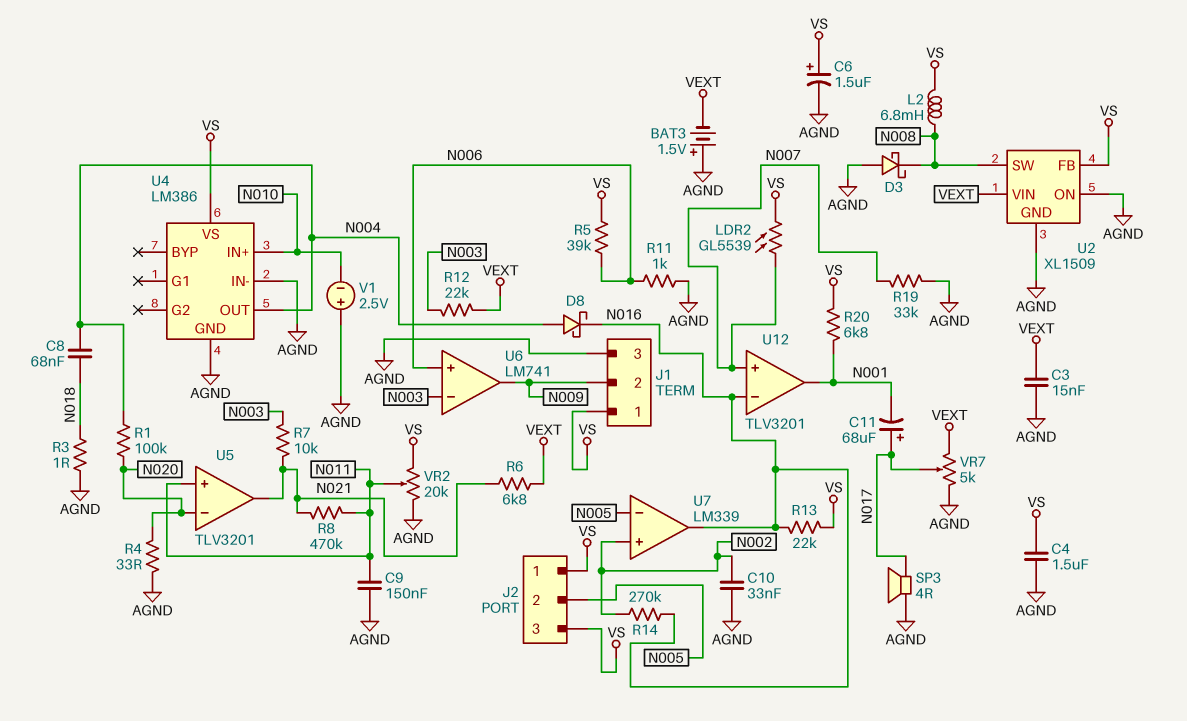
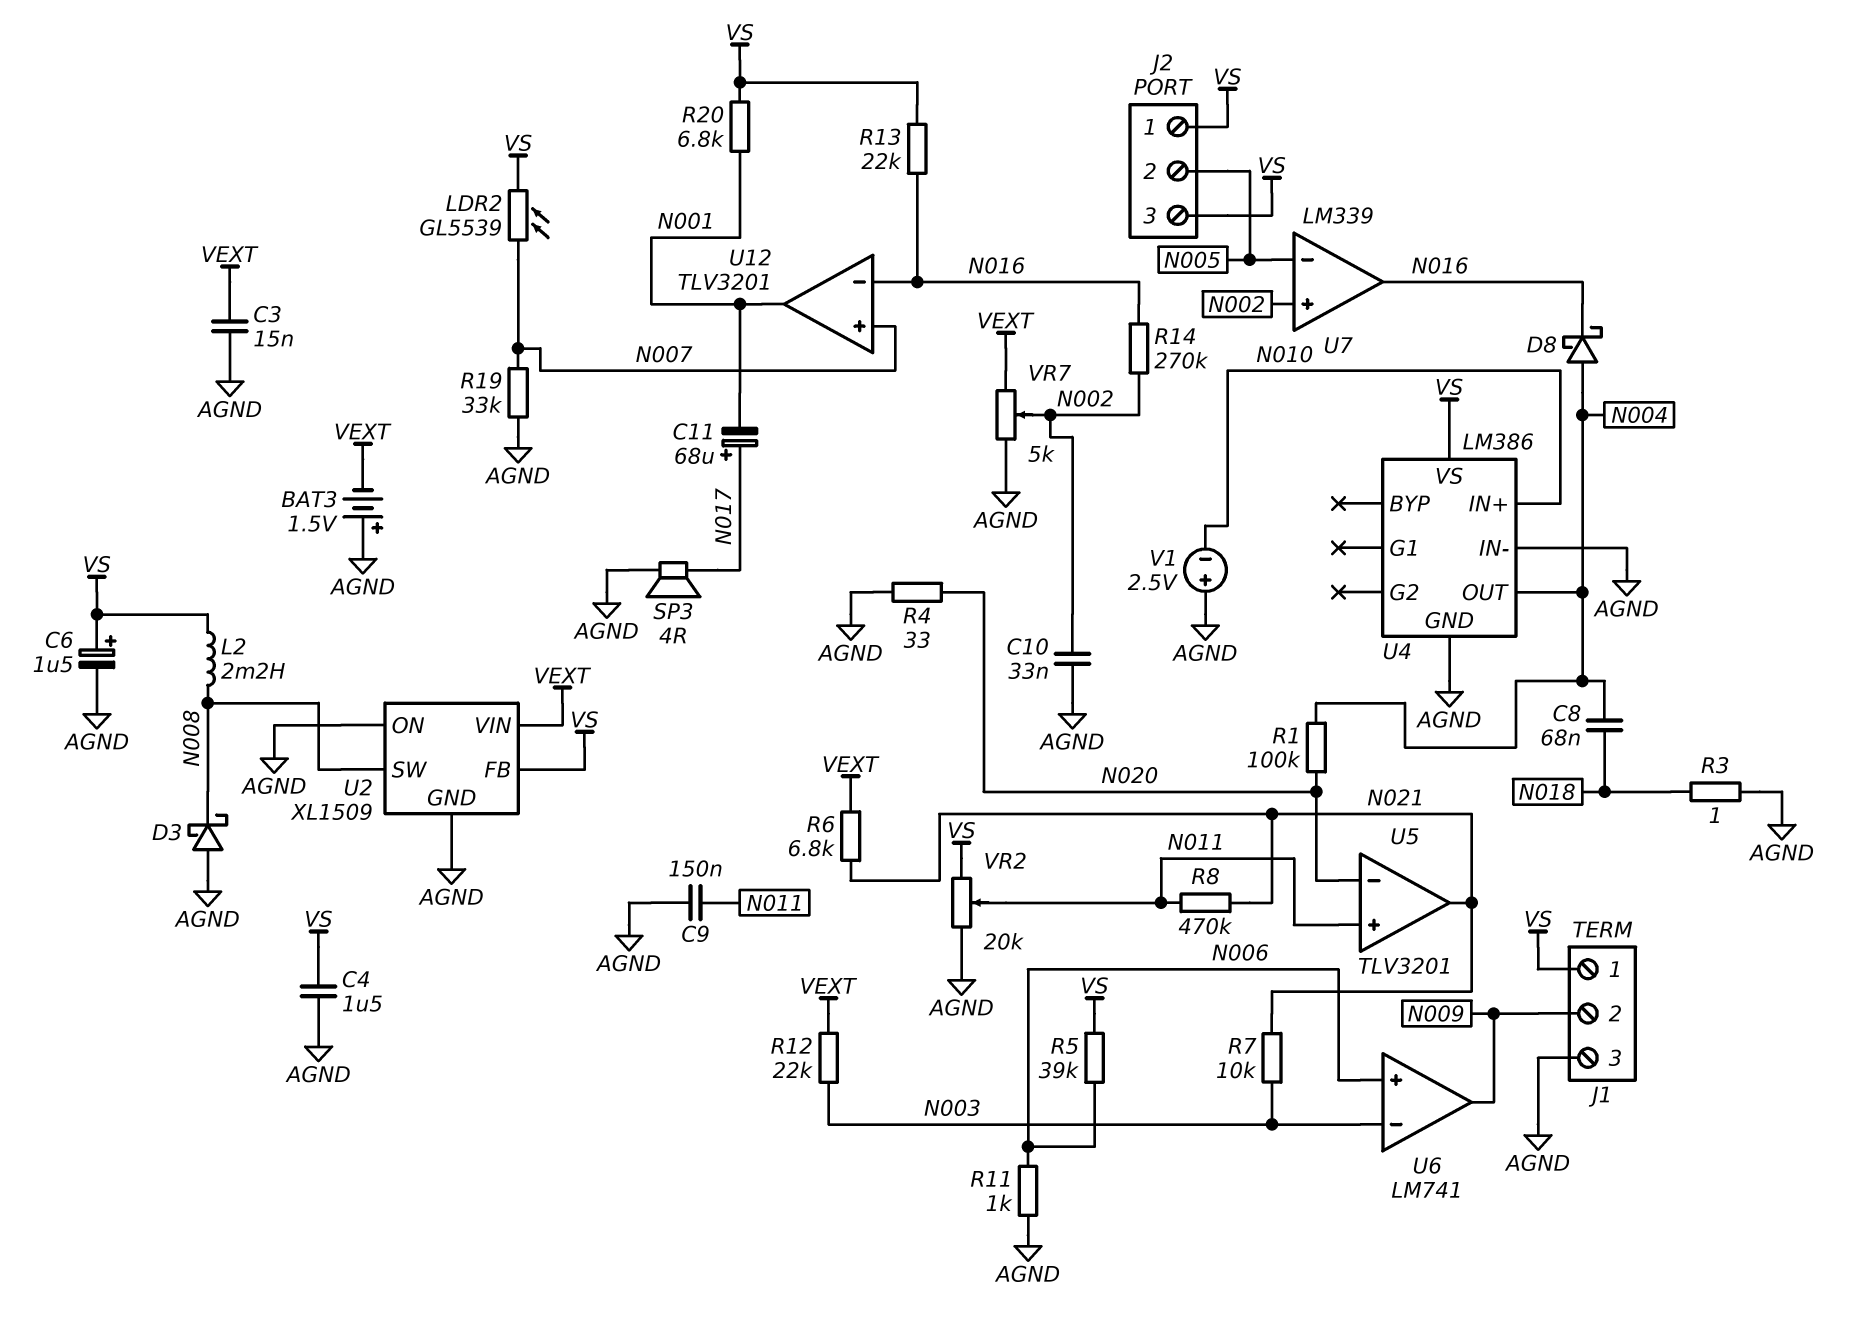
L2: 6.8mH (N008, VS) -> 2.2mH (N008, VS)
VR7: 5k (AGND, VEXT, wiper N017) -> 5k (AGND, VEXT, wiper N002)

